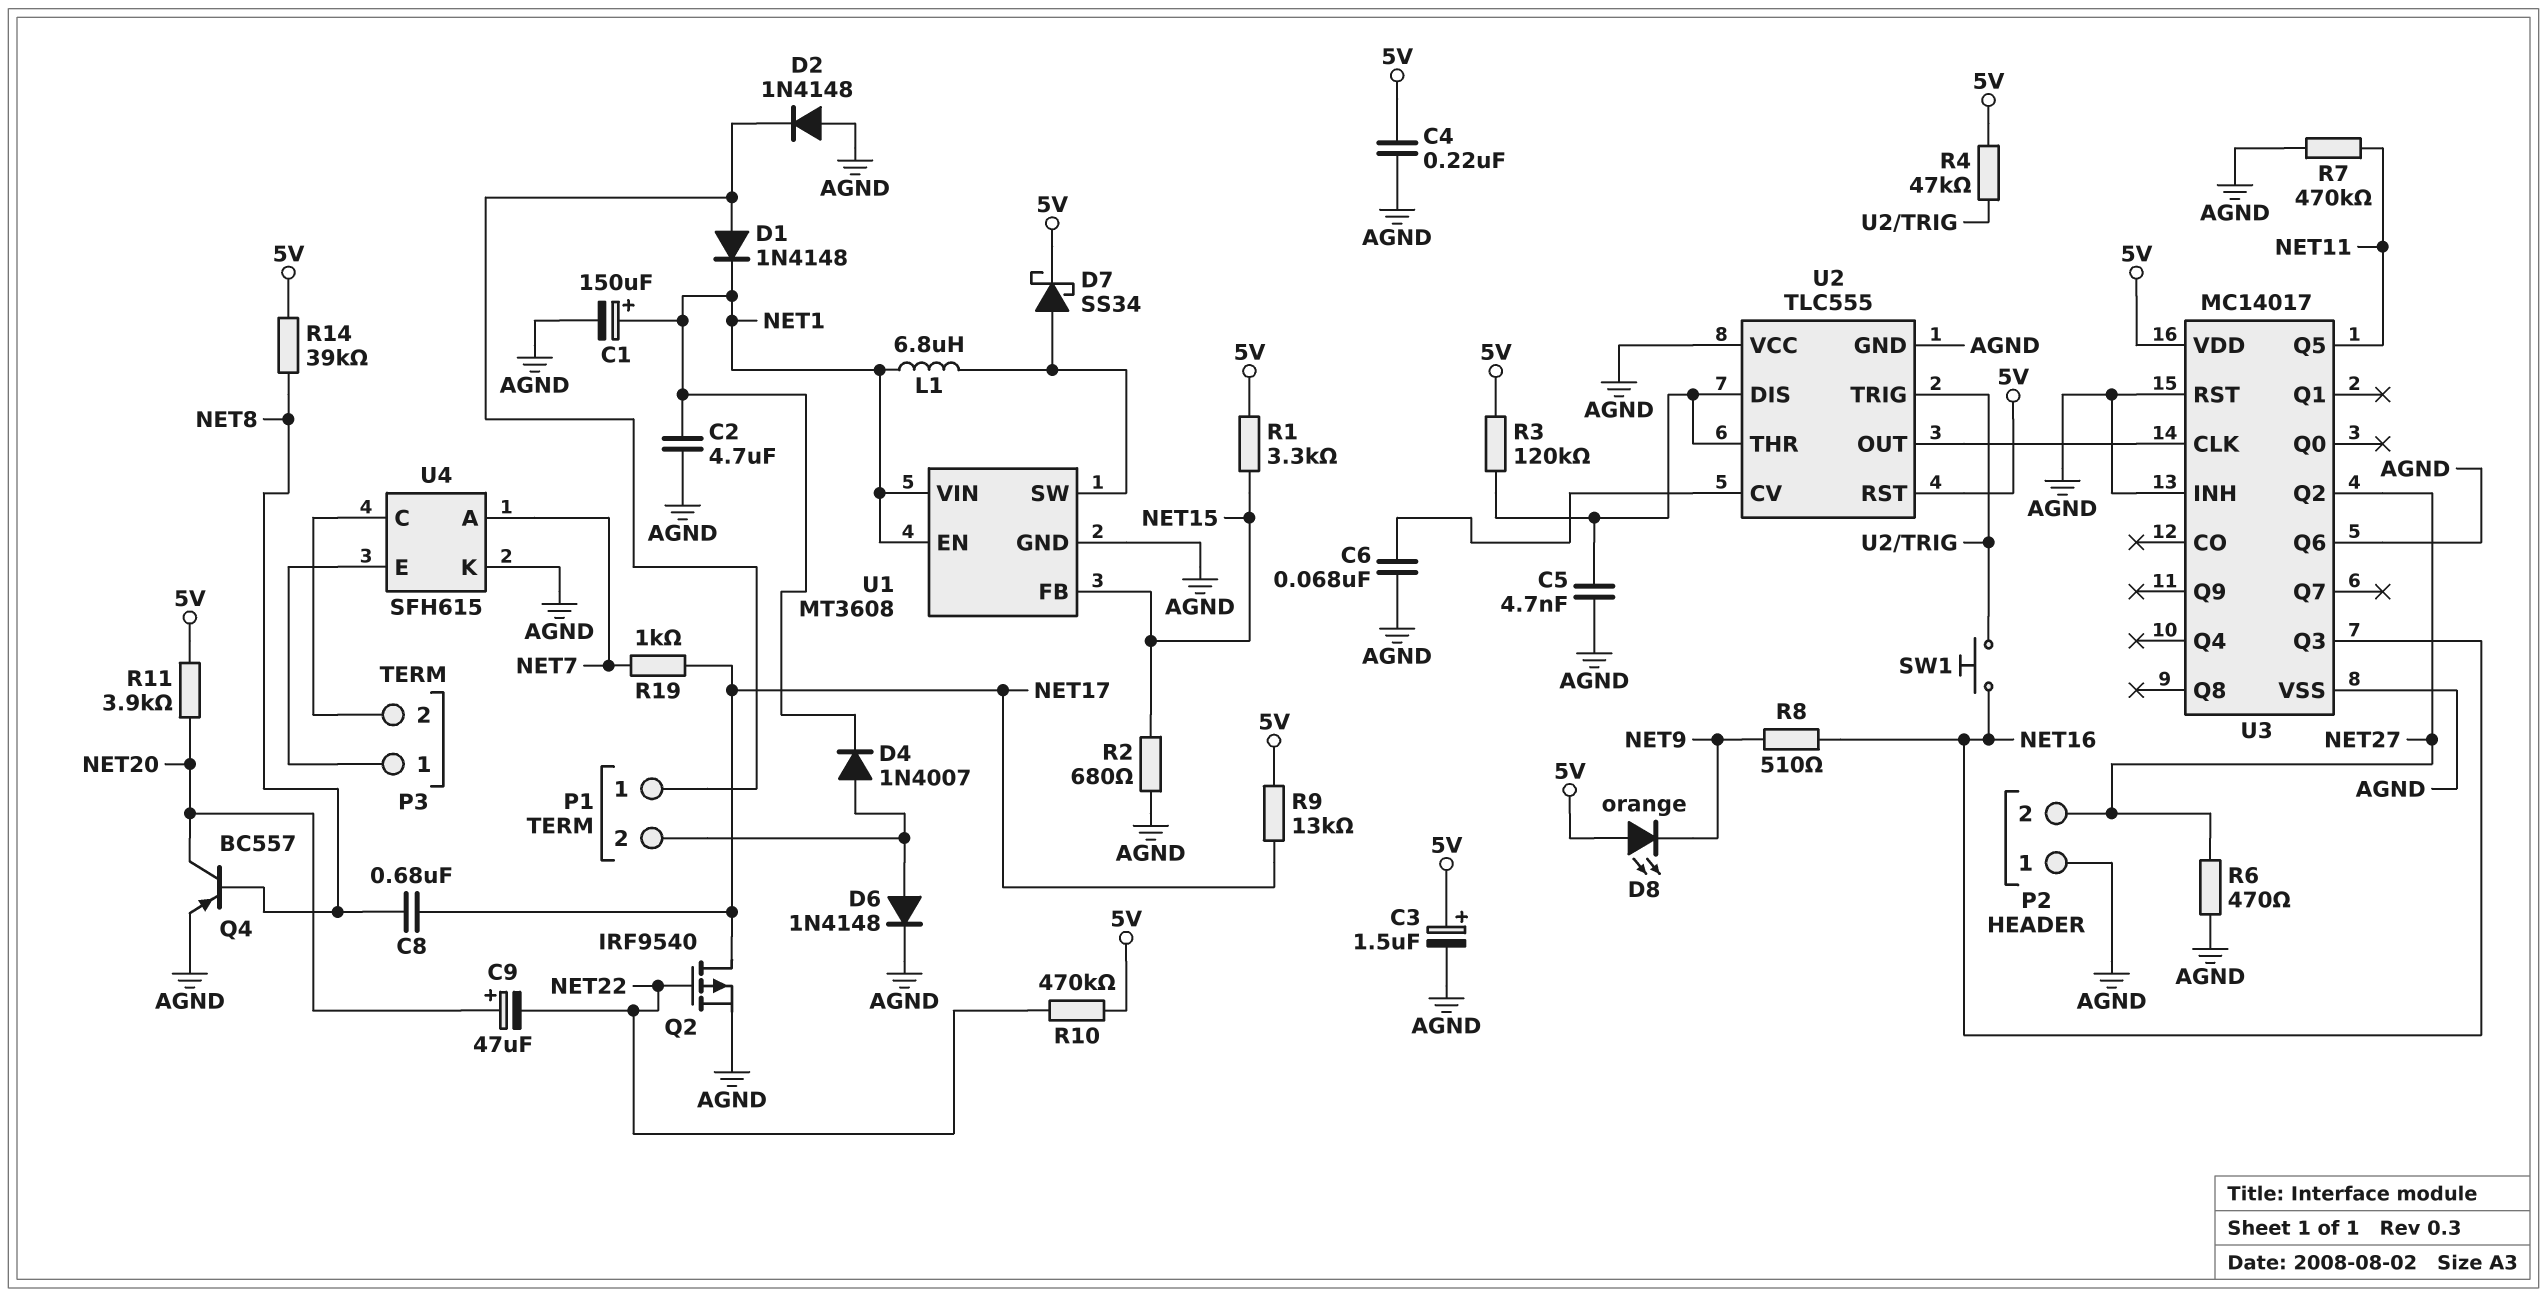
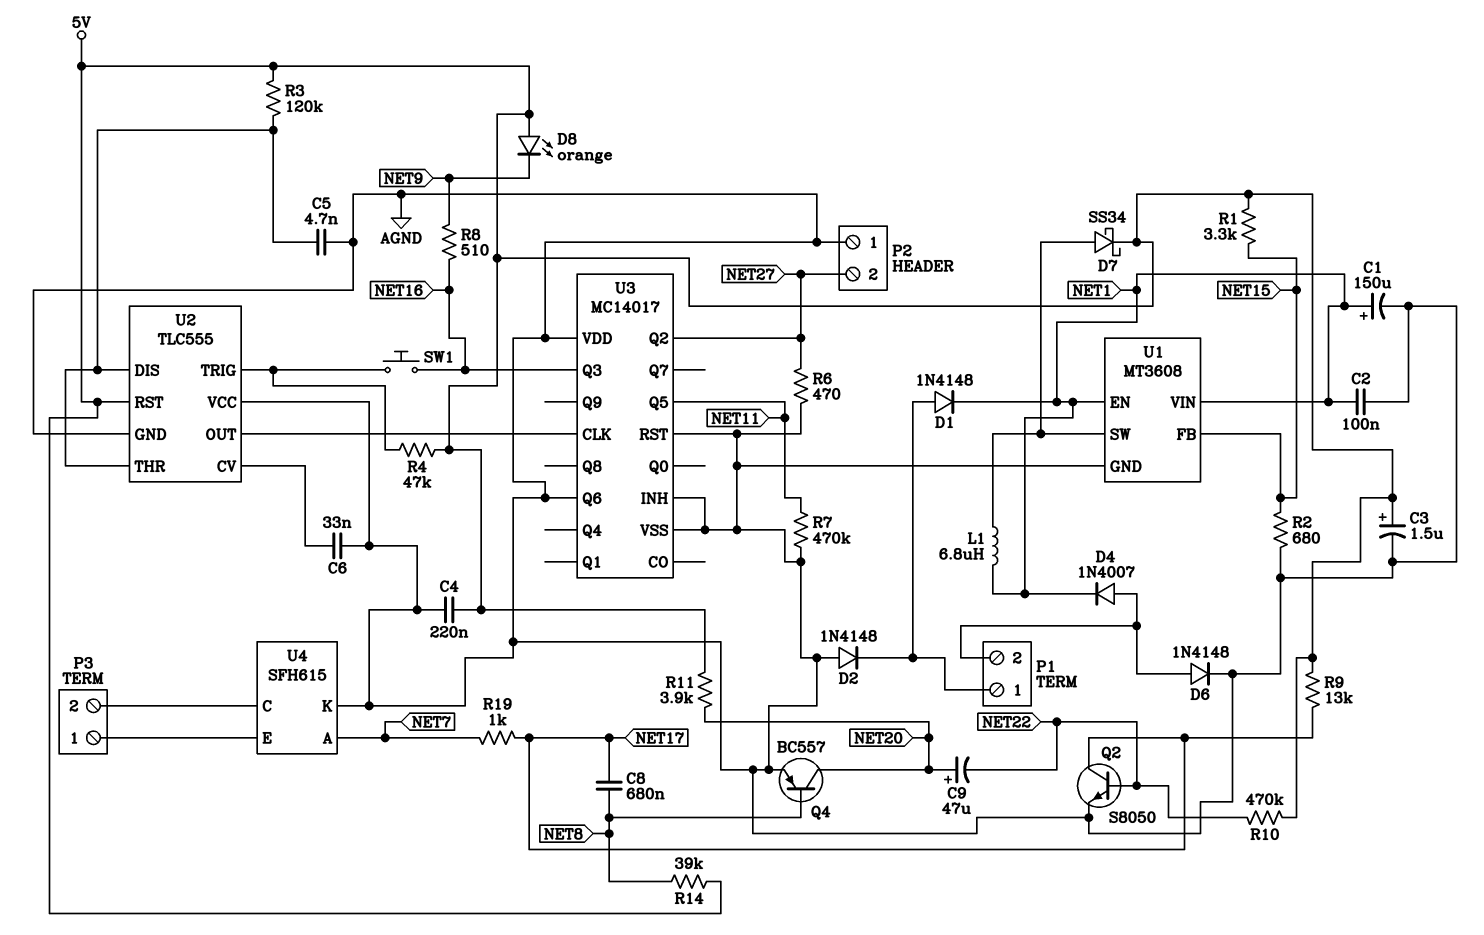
C2: 4.7uF (AGND, NET1) -> 100nF (AGND, NET1)
C6: 68nF (AGND, U2/CV) -> 33nF (AGND, U2/CV)
Q2: PMOS IRF9540 (G NET22, D NET17, S AGND) -> NPN S8050 (B NET22, C NET17, E AGND)
U3 pin VDD: 5V -> AGND

